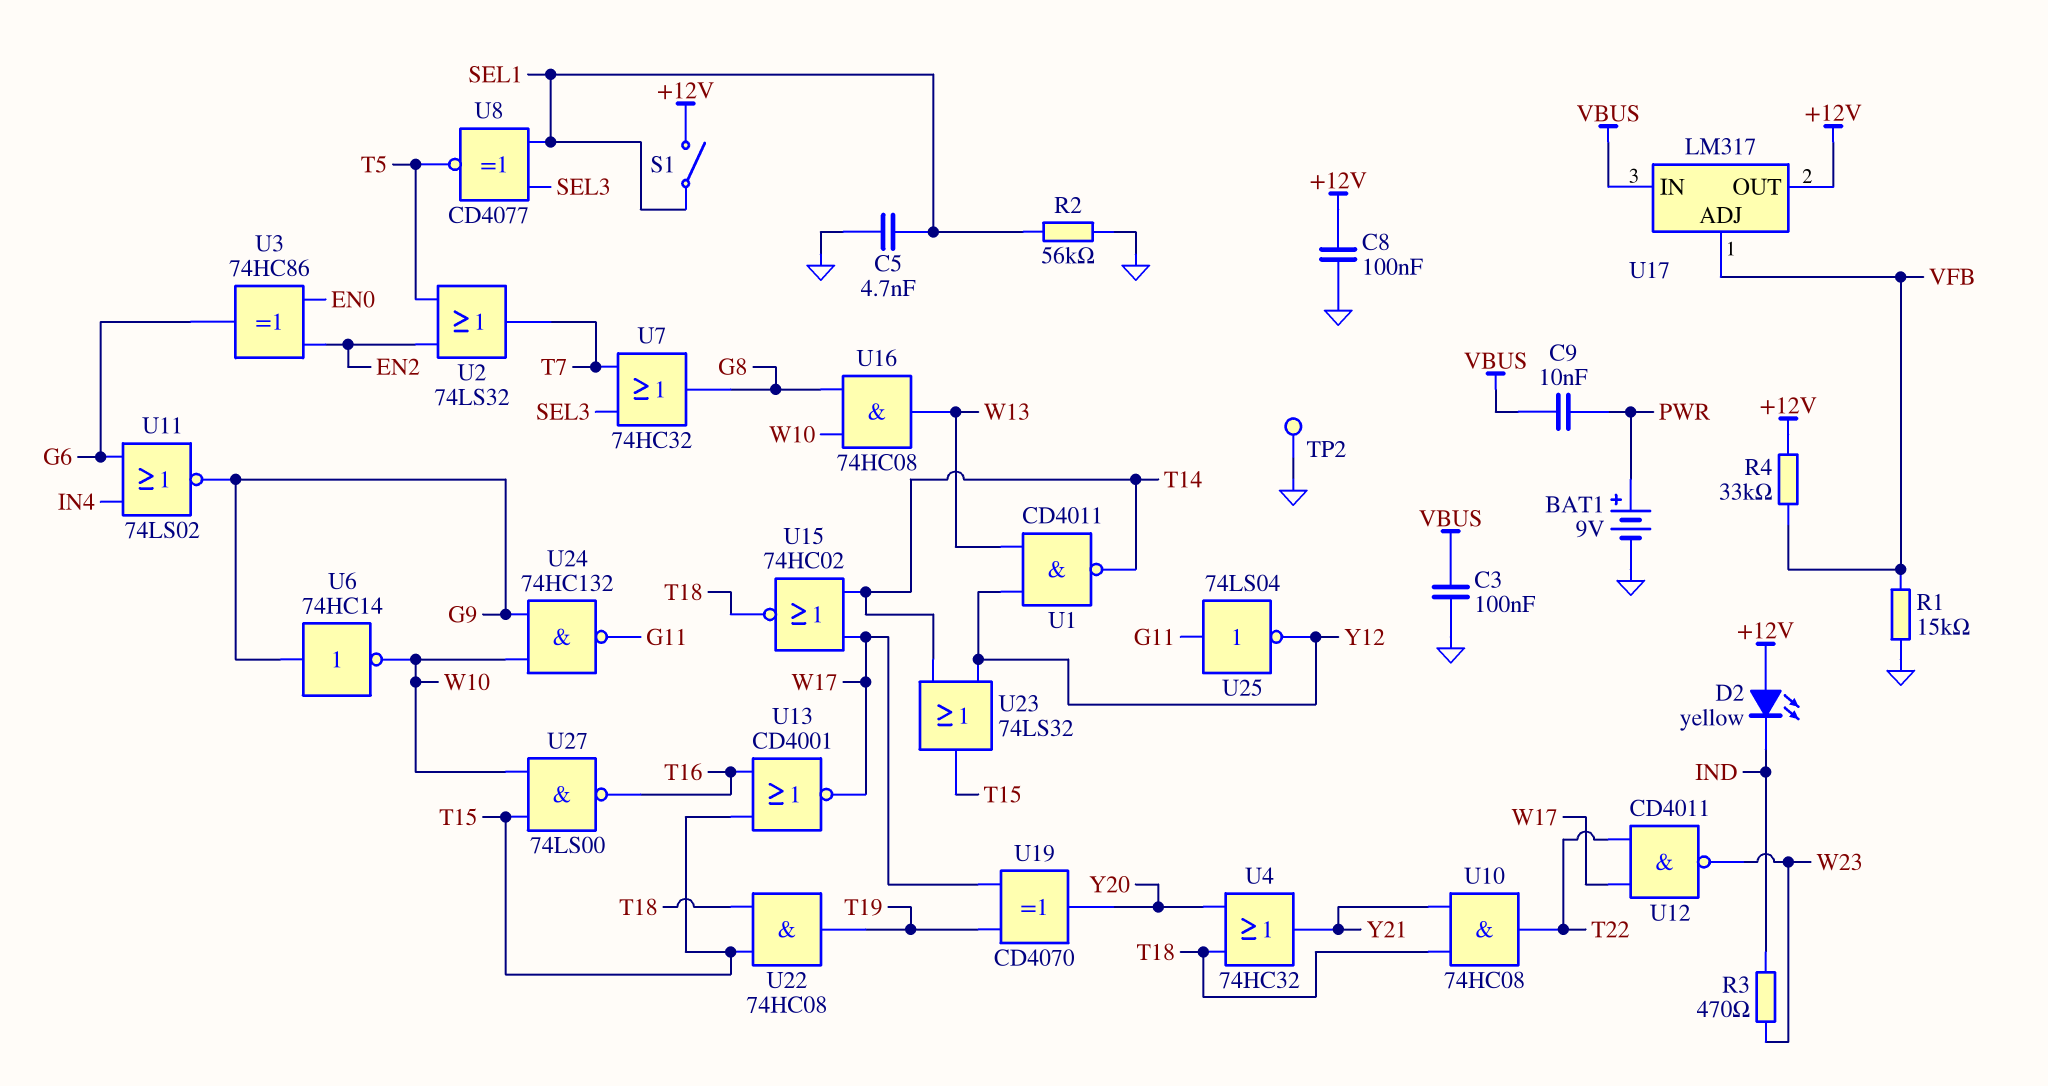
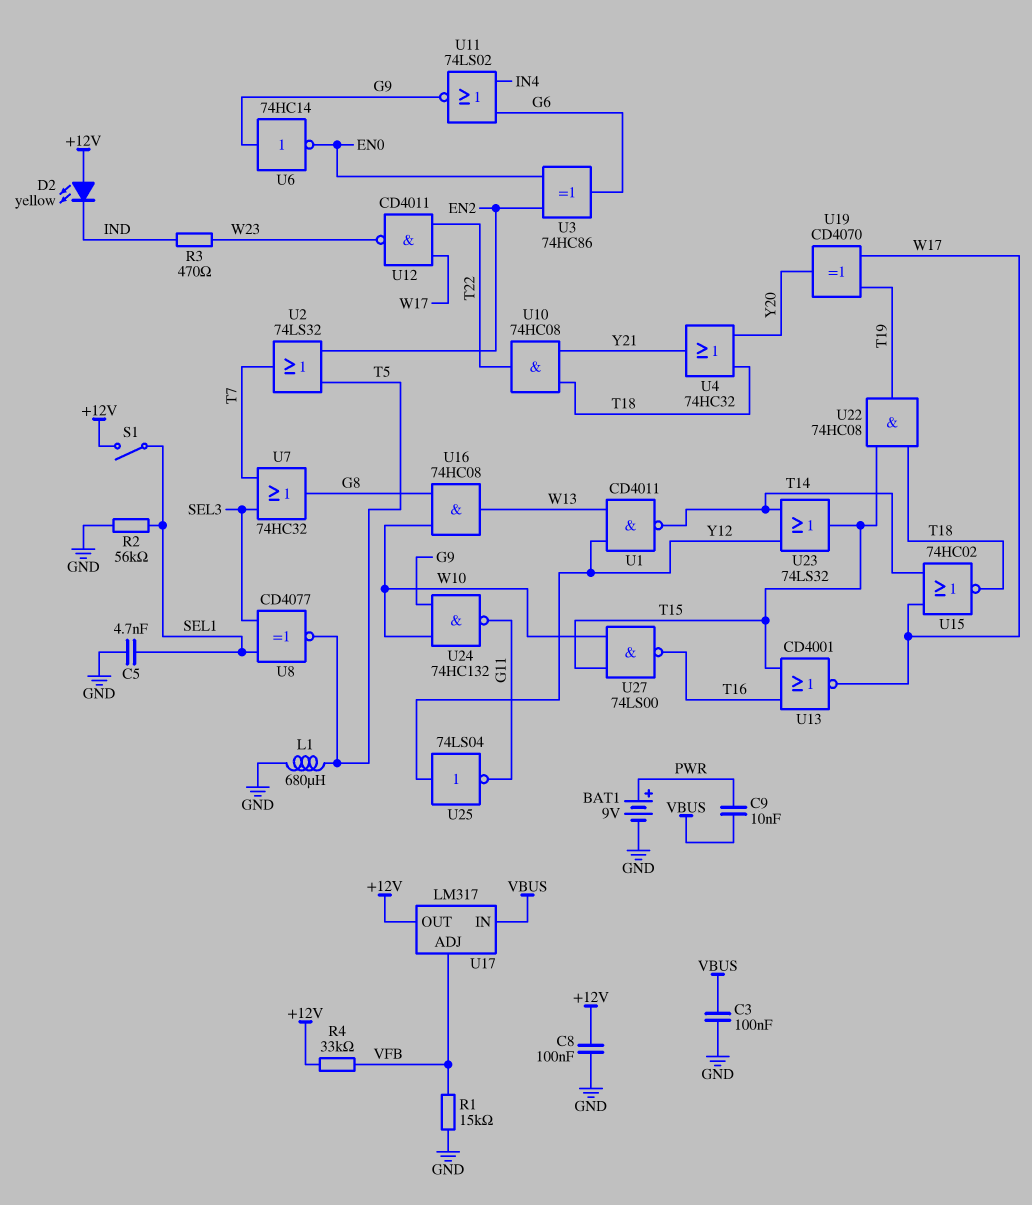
L1: none -> 680uH (GND, T5)
TP2: test point (GND) -> none
U6: NOT 74HC14 (in G9, out W10) -> NOT 74HC14 (in G9, out EN0)
U25: NOT 74LS04 (in G11, out Y12) -> NOT 74LS04 (in Y12, out G11)

